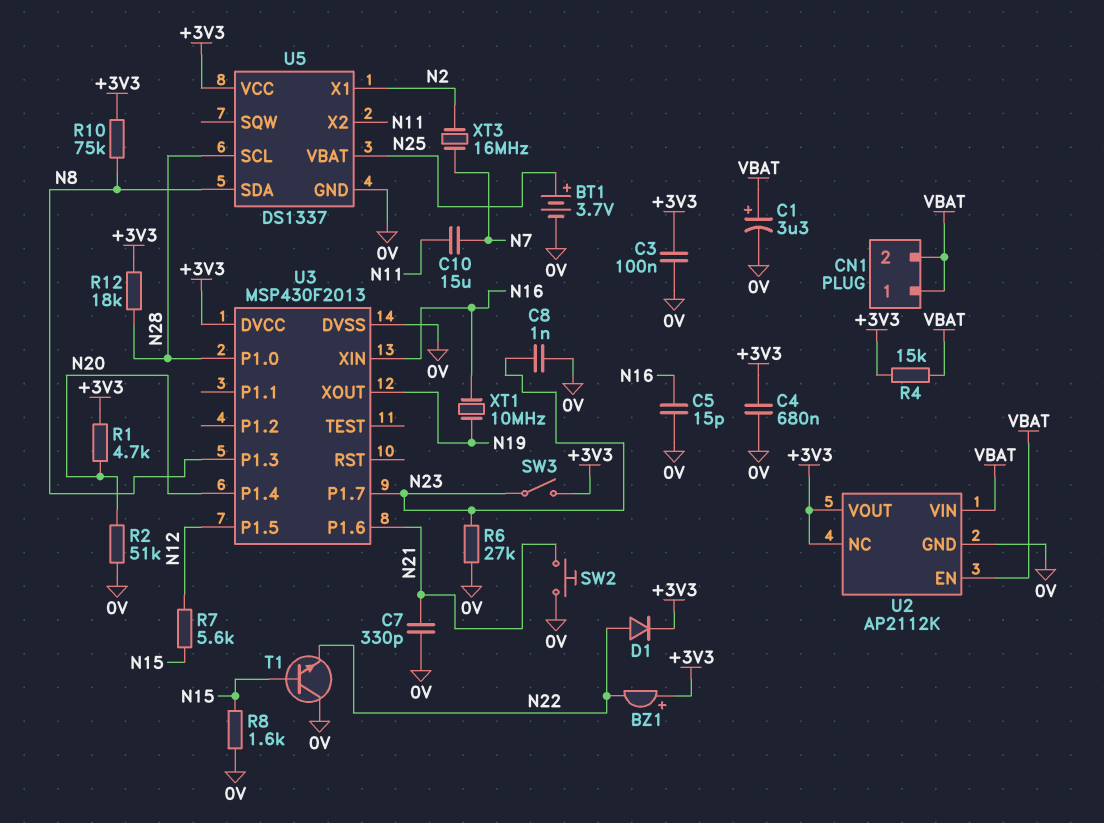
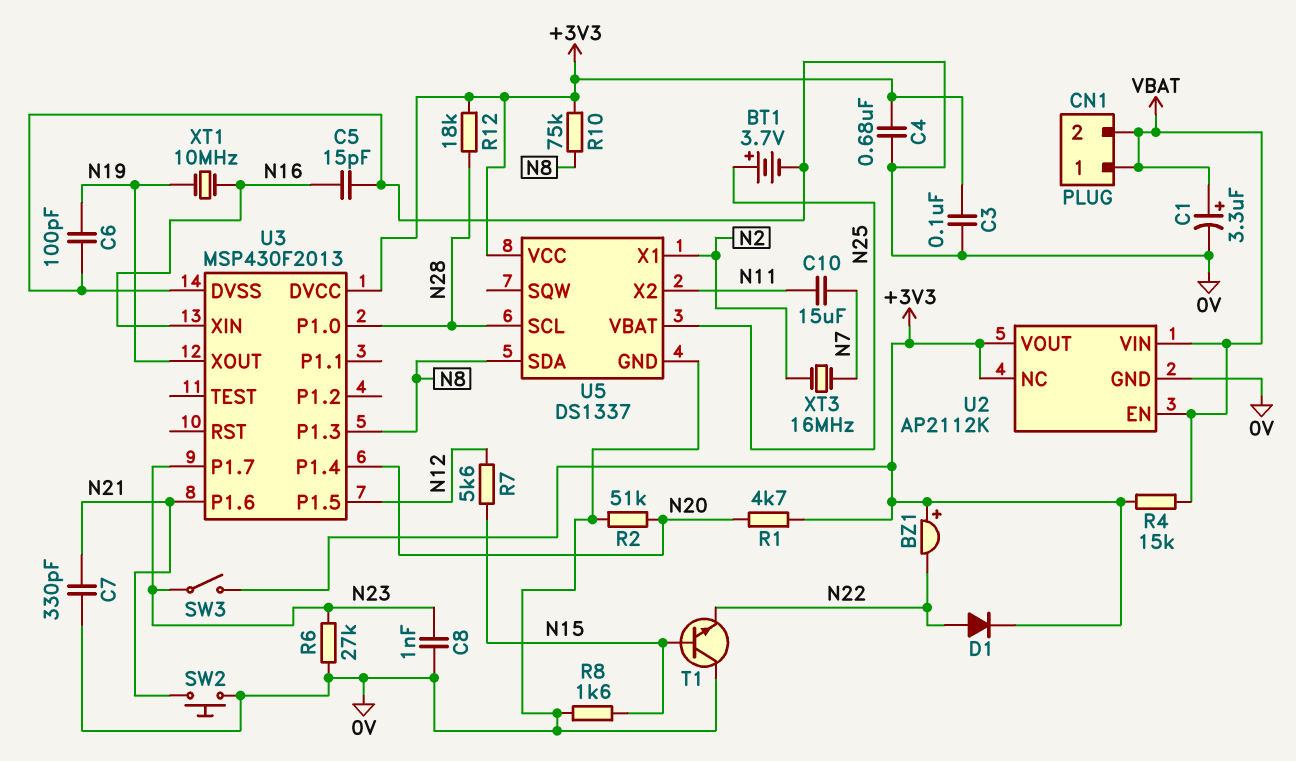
C6: none -> 100pF (0V, N19)

